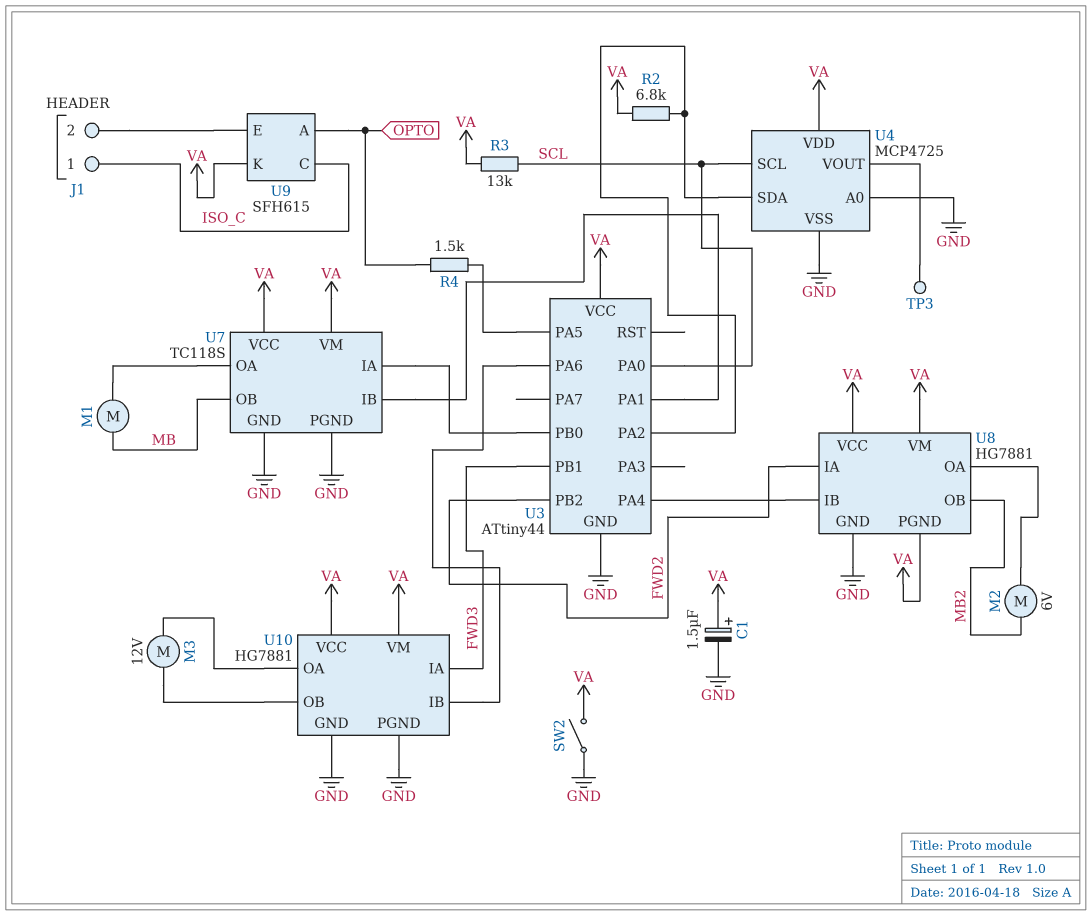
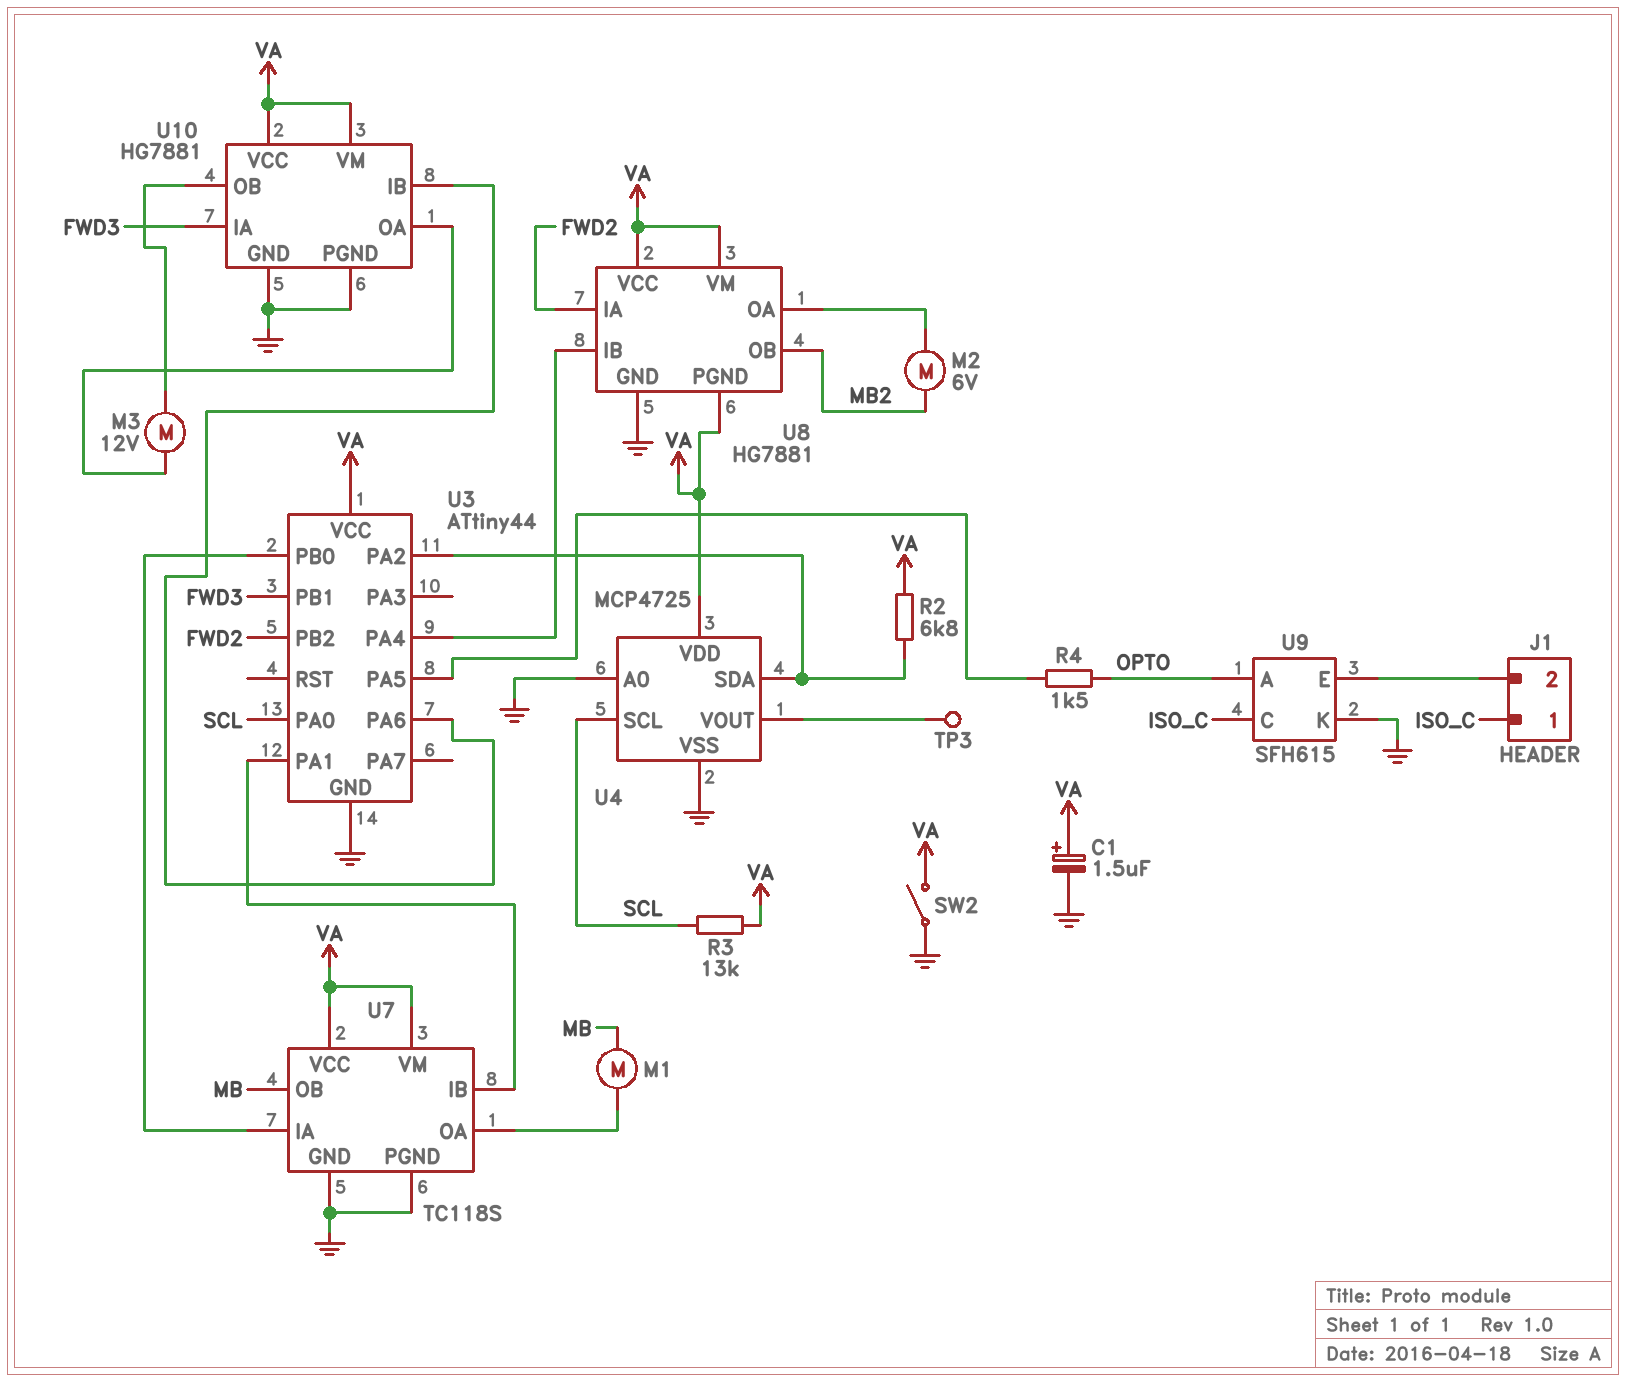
U9 pin K: VA -> GND

